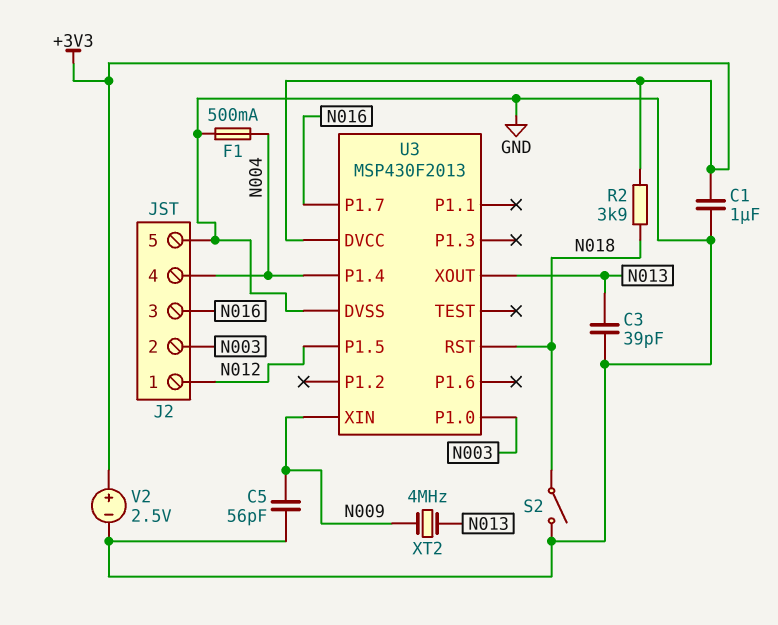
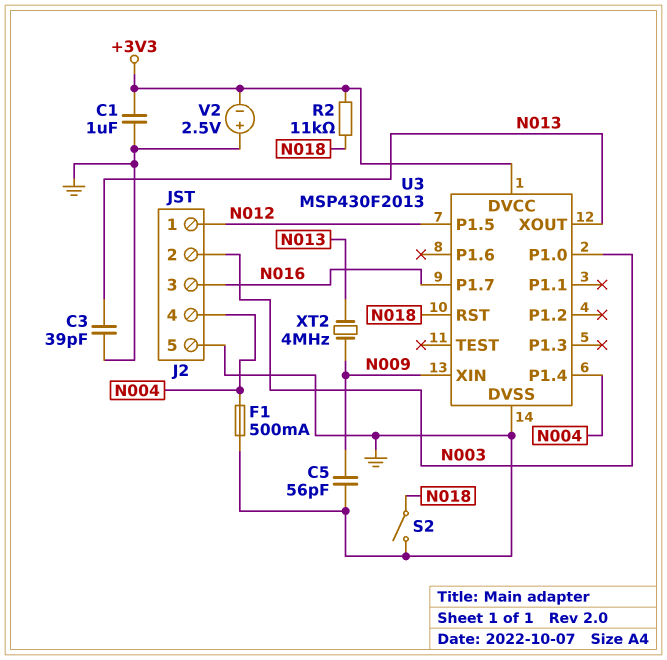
R2: 3.9k (+3V3, N018) -> 11k (+3V3, N018)
V2: 2.5V (plus +3V3, minus GND) -> 2.5V (plus GND, minus +3V3)

